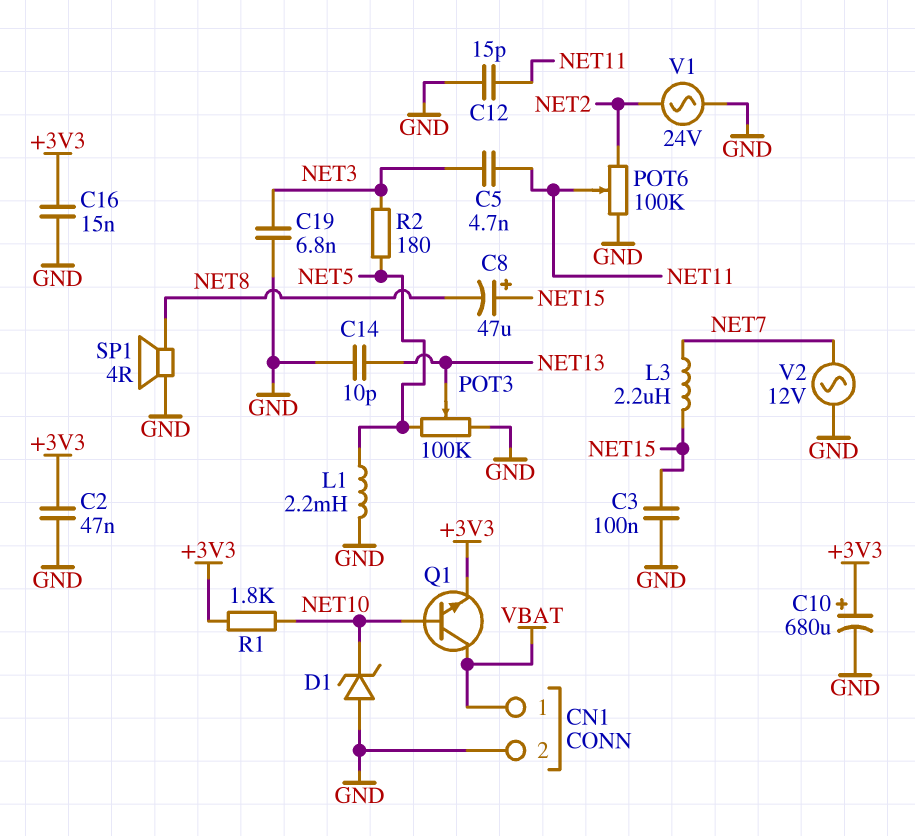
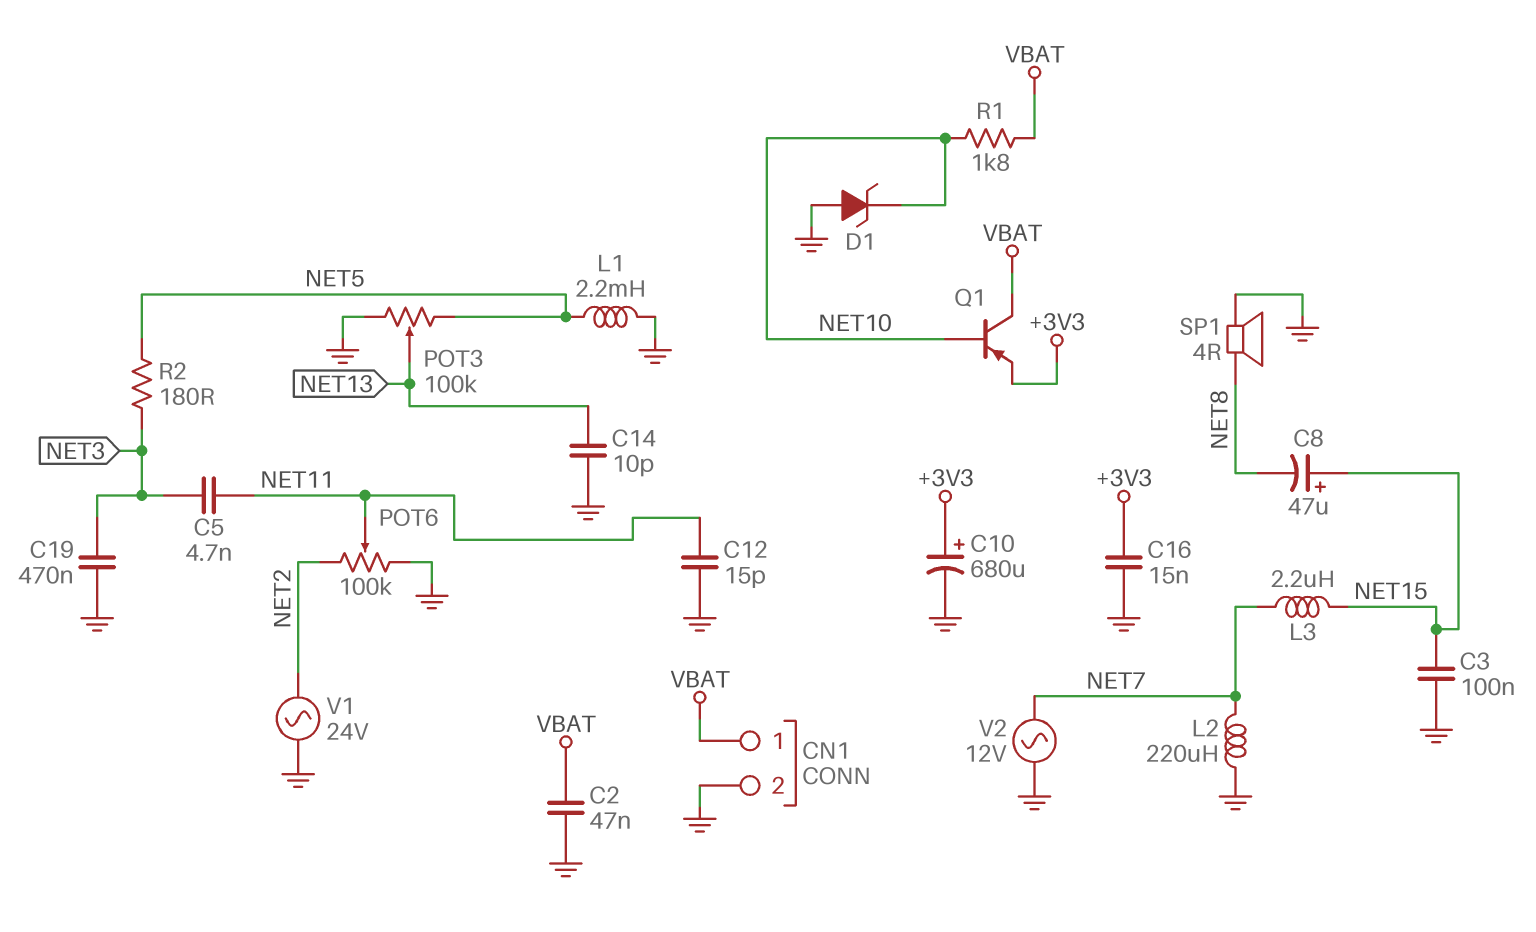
C2: 47nF (+3V3, GND) -> 47nF (GND, VBAT)
C19: 6.8nF (GND, NET3) -> 470nF (GND, NET3)
L2: none -> 220uH (GND, NET7)
Q1: NPN (B NET10, C VBAT, E +3V3) -> PNP (B NET10, C VBAT, E +3V3)
R1: 1.8k (+3V3, NET10) -> 1.8k (NET10, VBAT)

